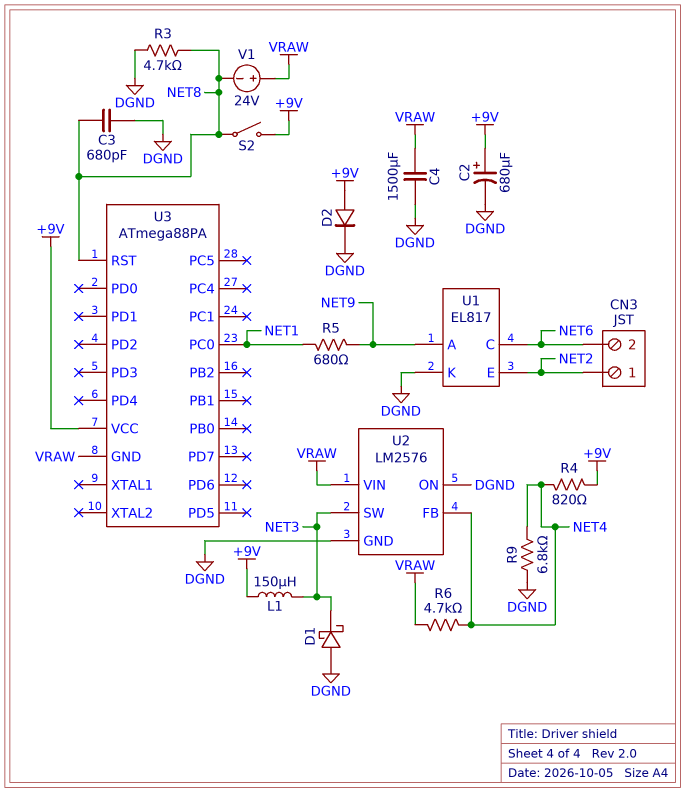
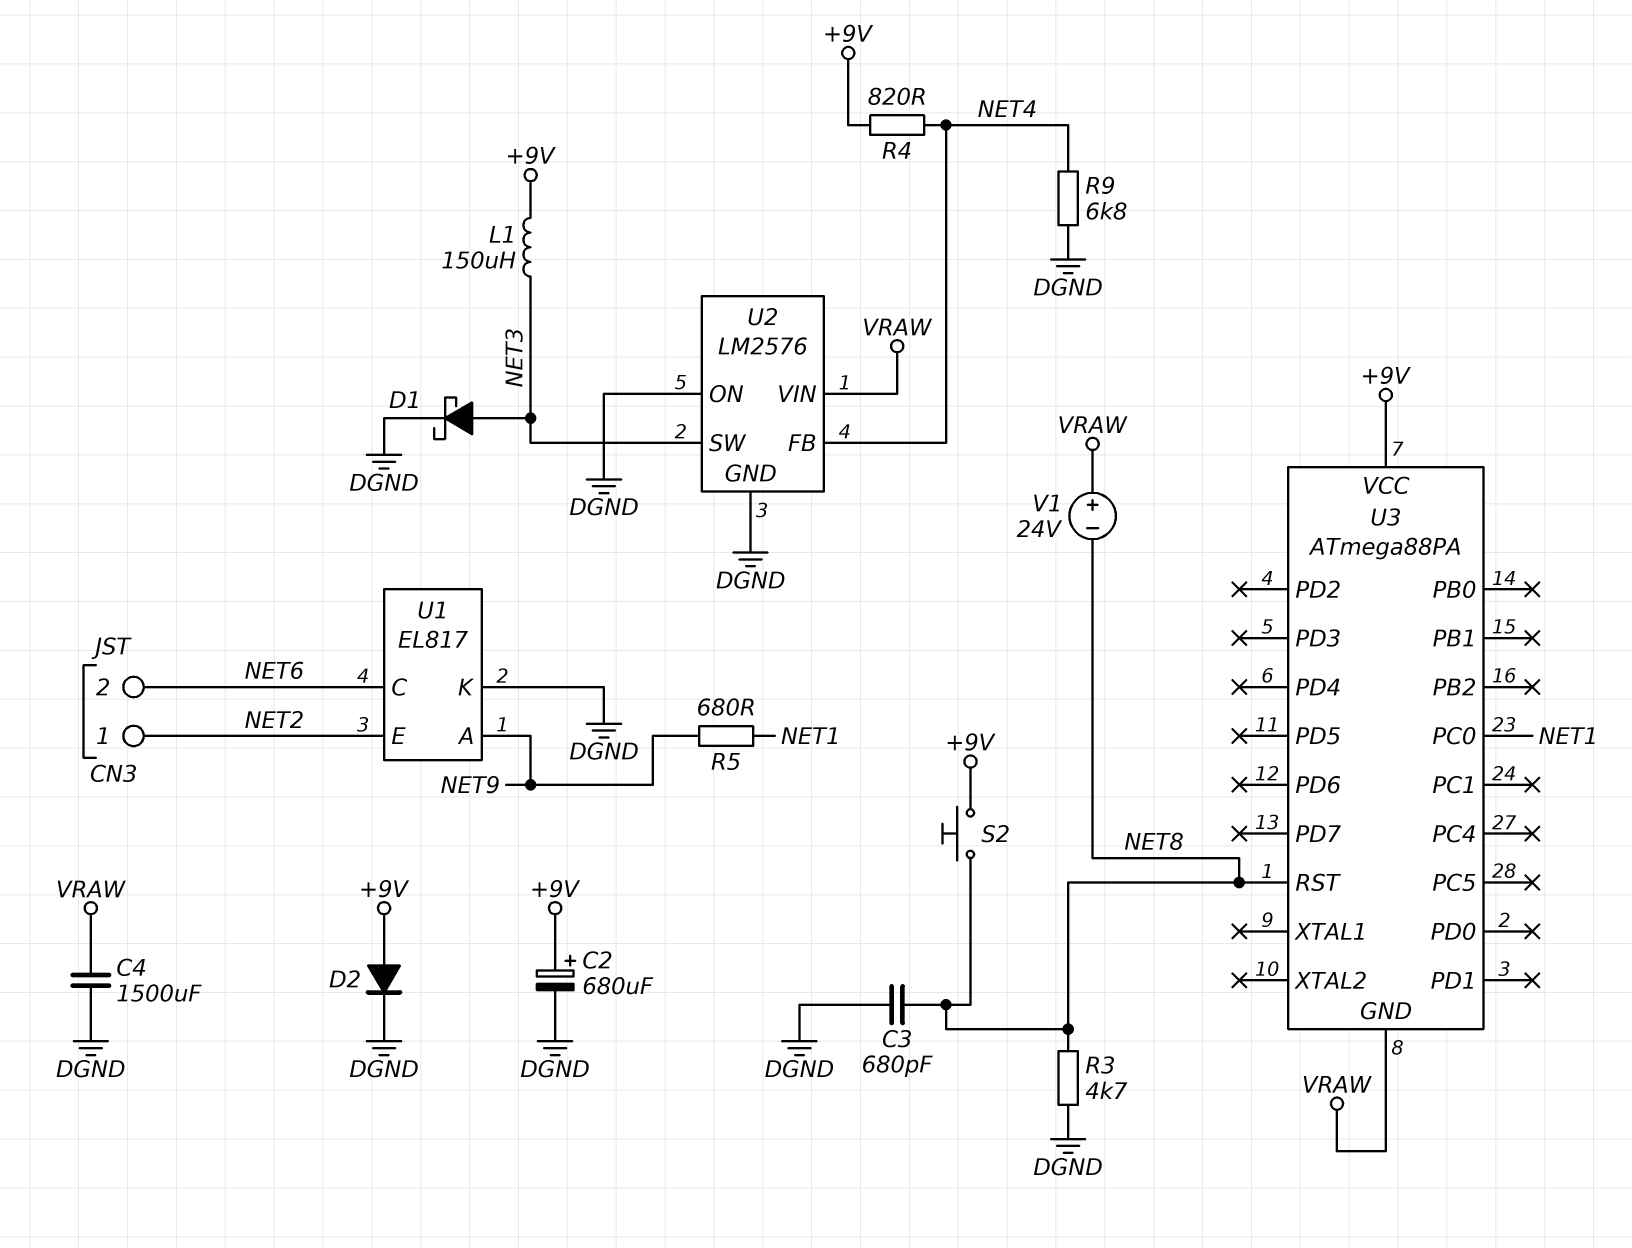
D1: schottky (A DGND, K NET3) -> schottky (A NET3, K DGND)
R6: 4.7k (NET4, VRAW) -> none
S2: switch (+9V, NET8) -> button (+9V, NET8)

